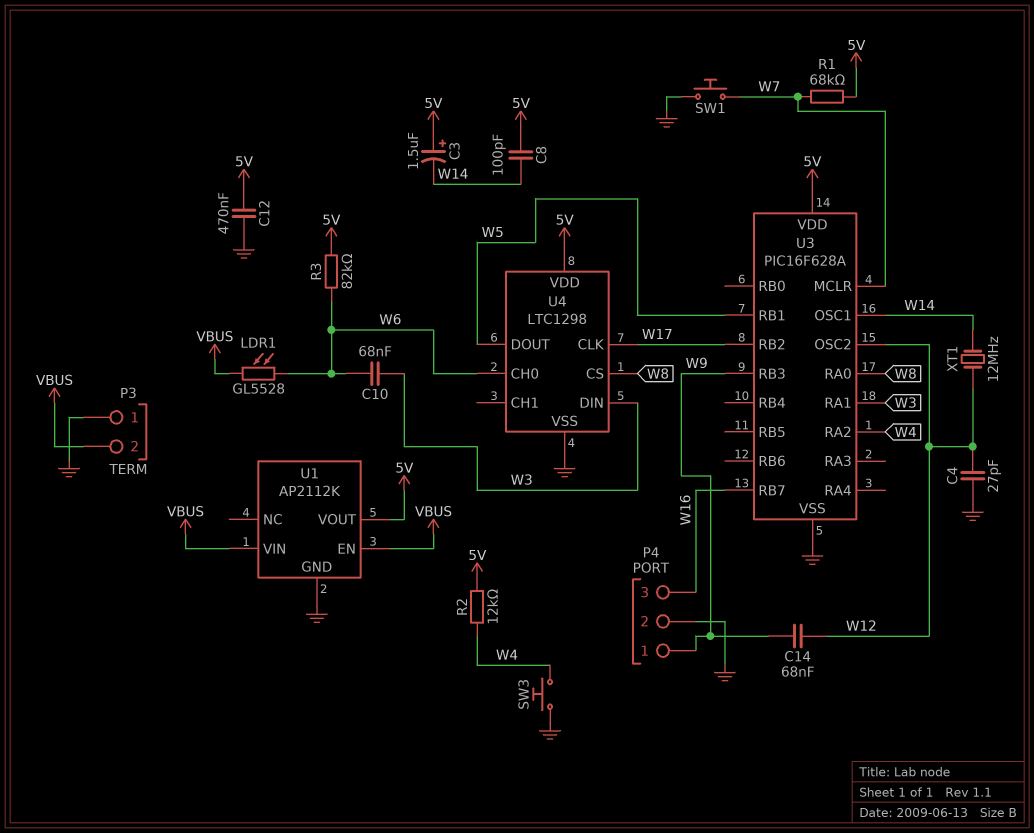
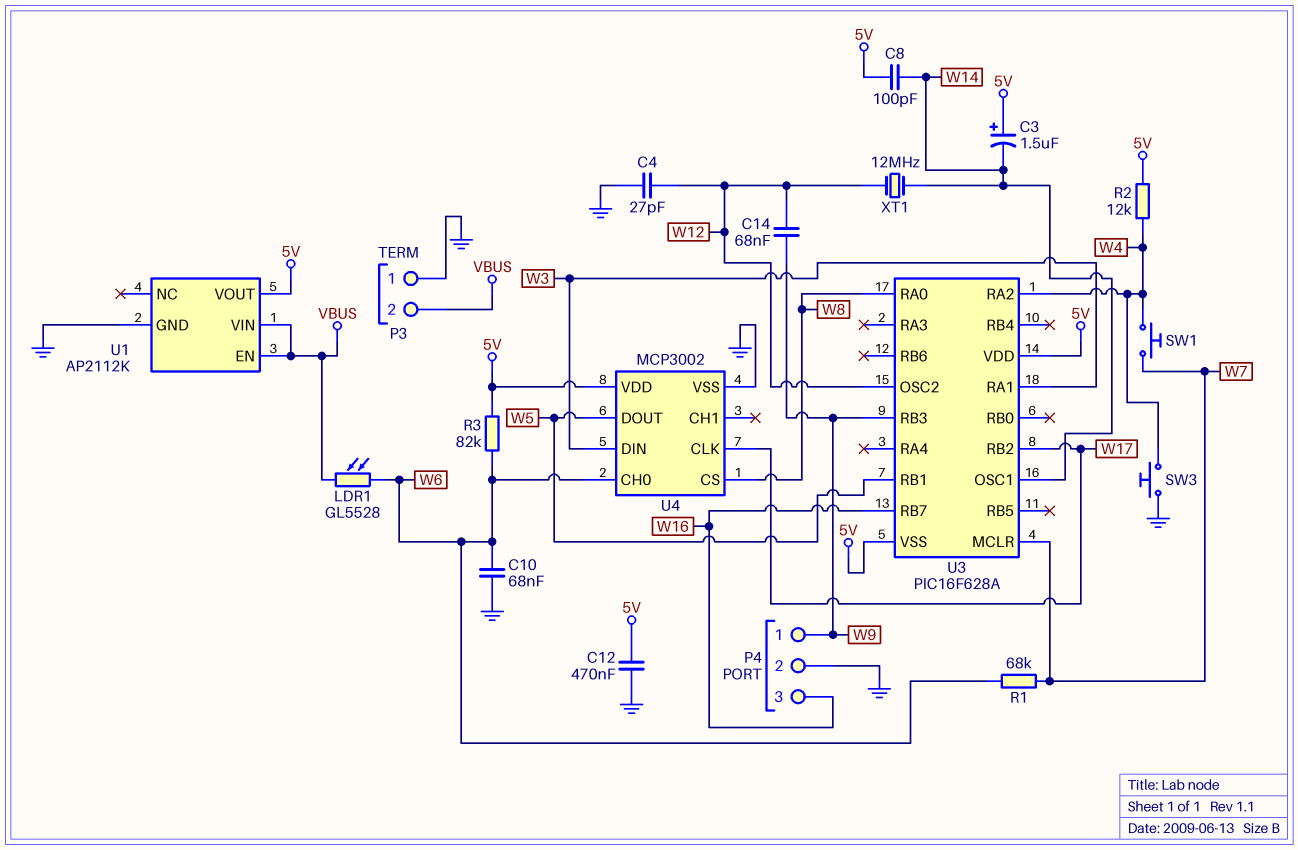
C10: 68nF (W3, W6) -> 68nF (GND, W6)
R1: 68k (5V, W7) -> 68k (W6, W7)
SW1: button (GND, W7) -> button (W4, W7)
U3 pin VSS: GND -> 5V
U4: LTC1298 -> MCP3002

